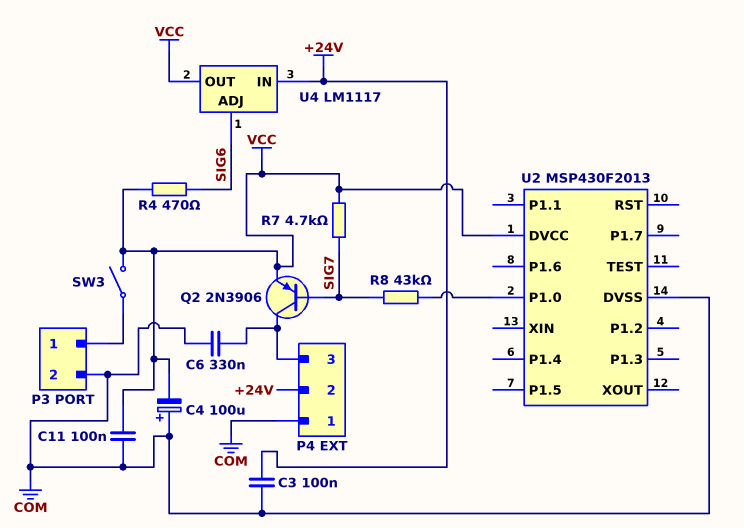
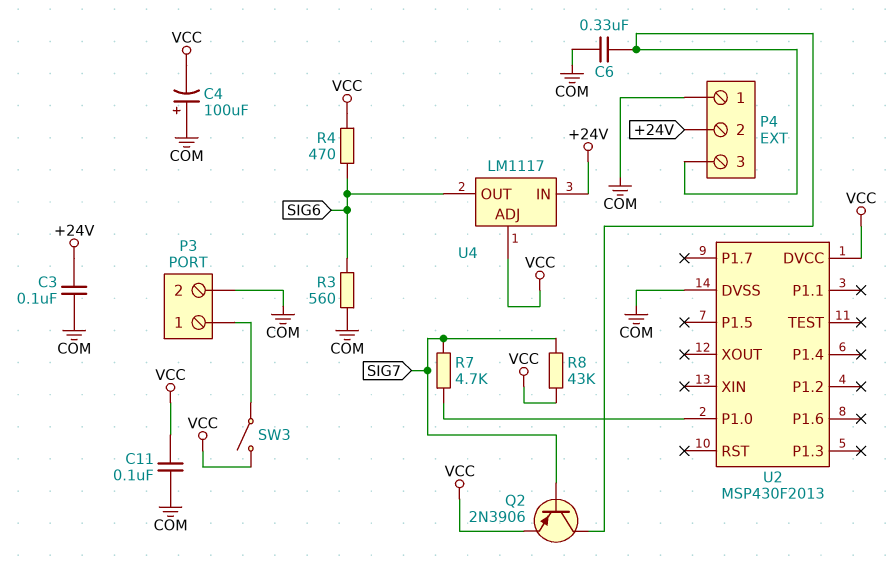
R3: none -> 560 (COM, SIG6)
R7: 4.7k (SIG7, VCC) -> 4.7k (SIG7, U2/P1.0)
R8: 43k (SIG7, U2/P1.0) -> 43k (SIG7, VCC)
U4 pin ADJ: SIG6 -> VCC
U4 pin OUT: VCC -> SIG6

